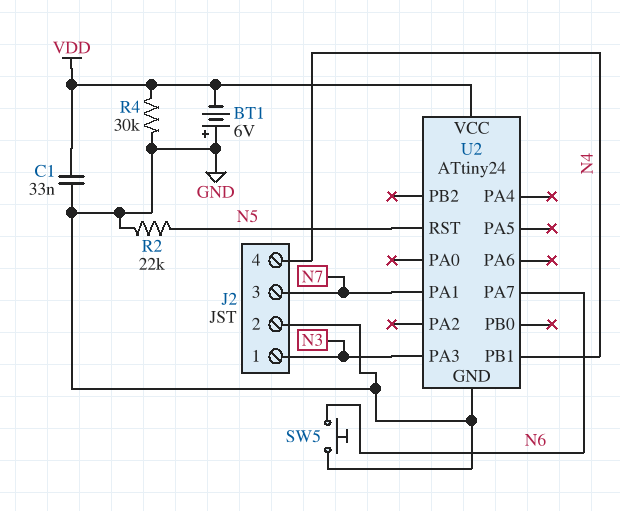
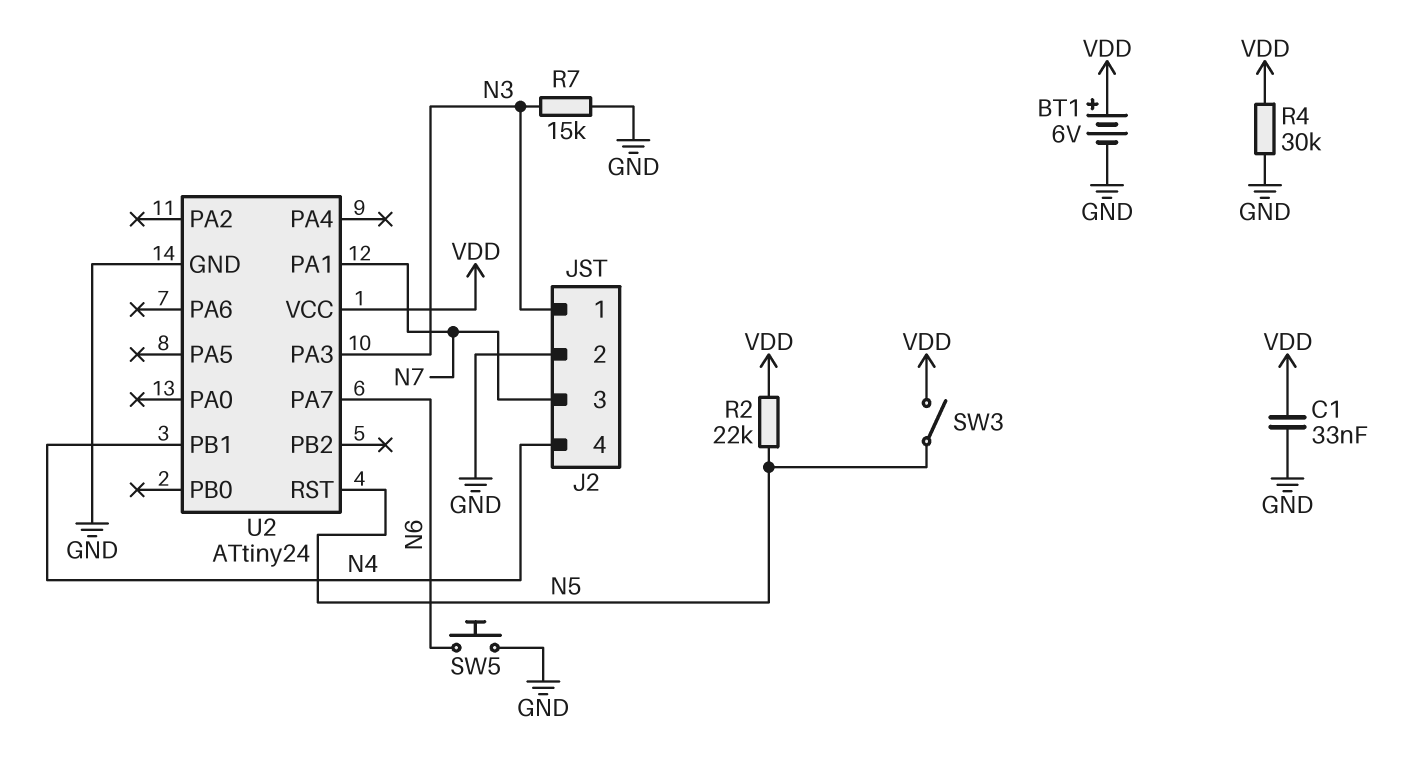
BT1: 6V (plus GND, minus VDD) -> 6V (plus VDD, minus GND)
R2: 22k (GND, N5) -> 22k (N5, VDD)
R7: none -> 15k (GND, N3)
SW3: none -> switch (N5, VDD)

